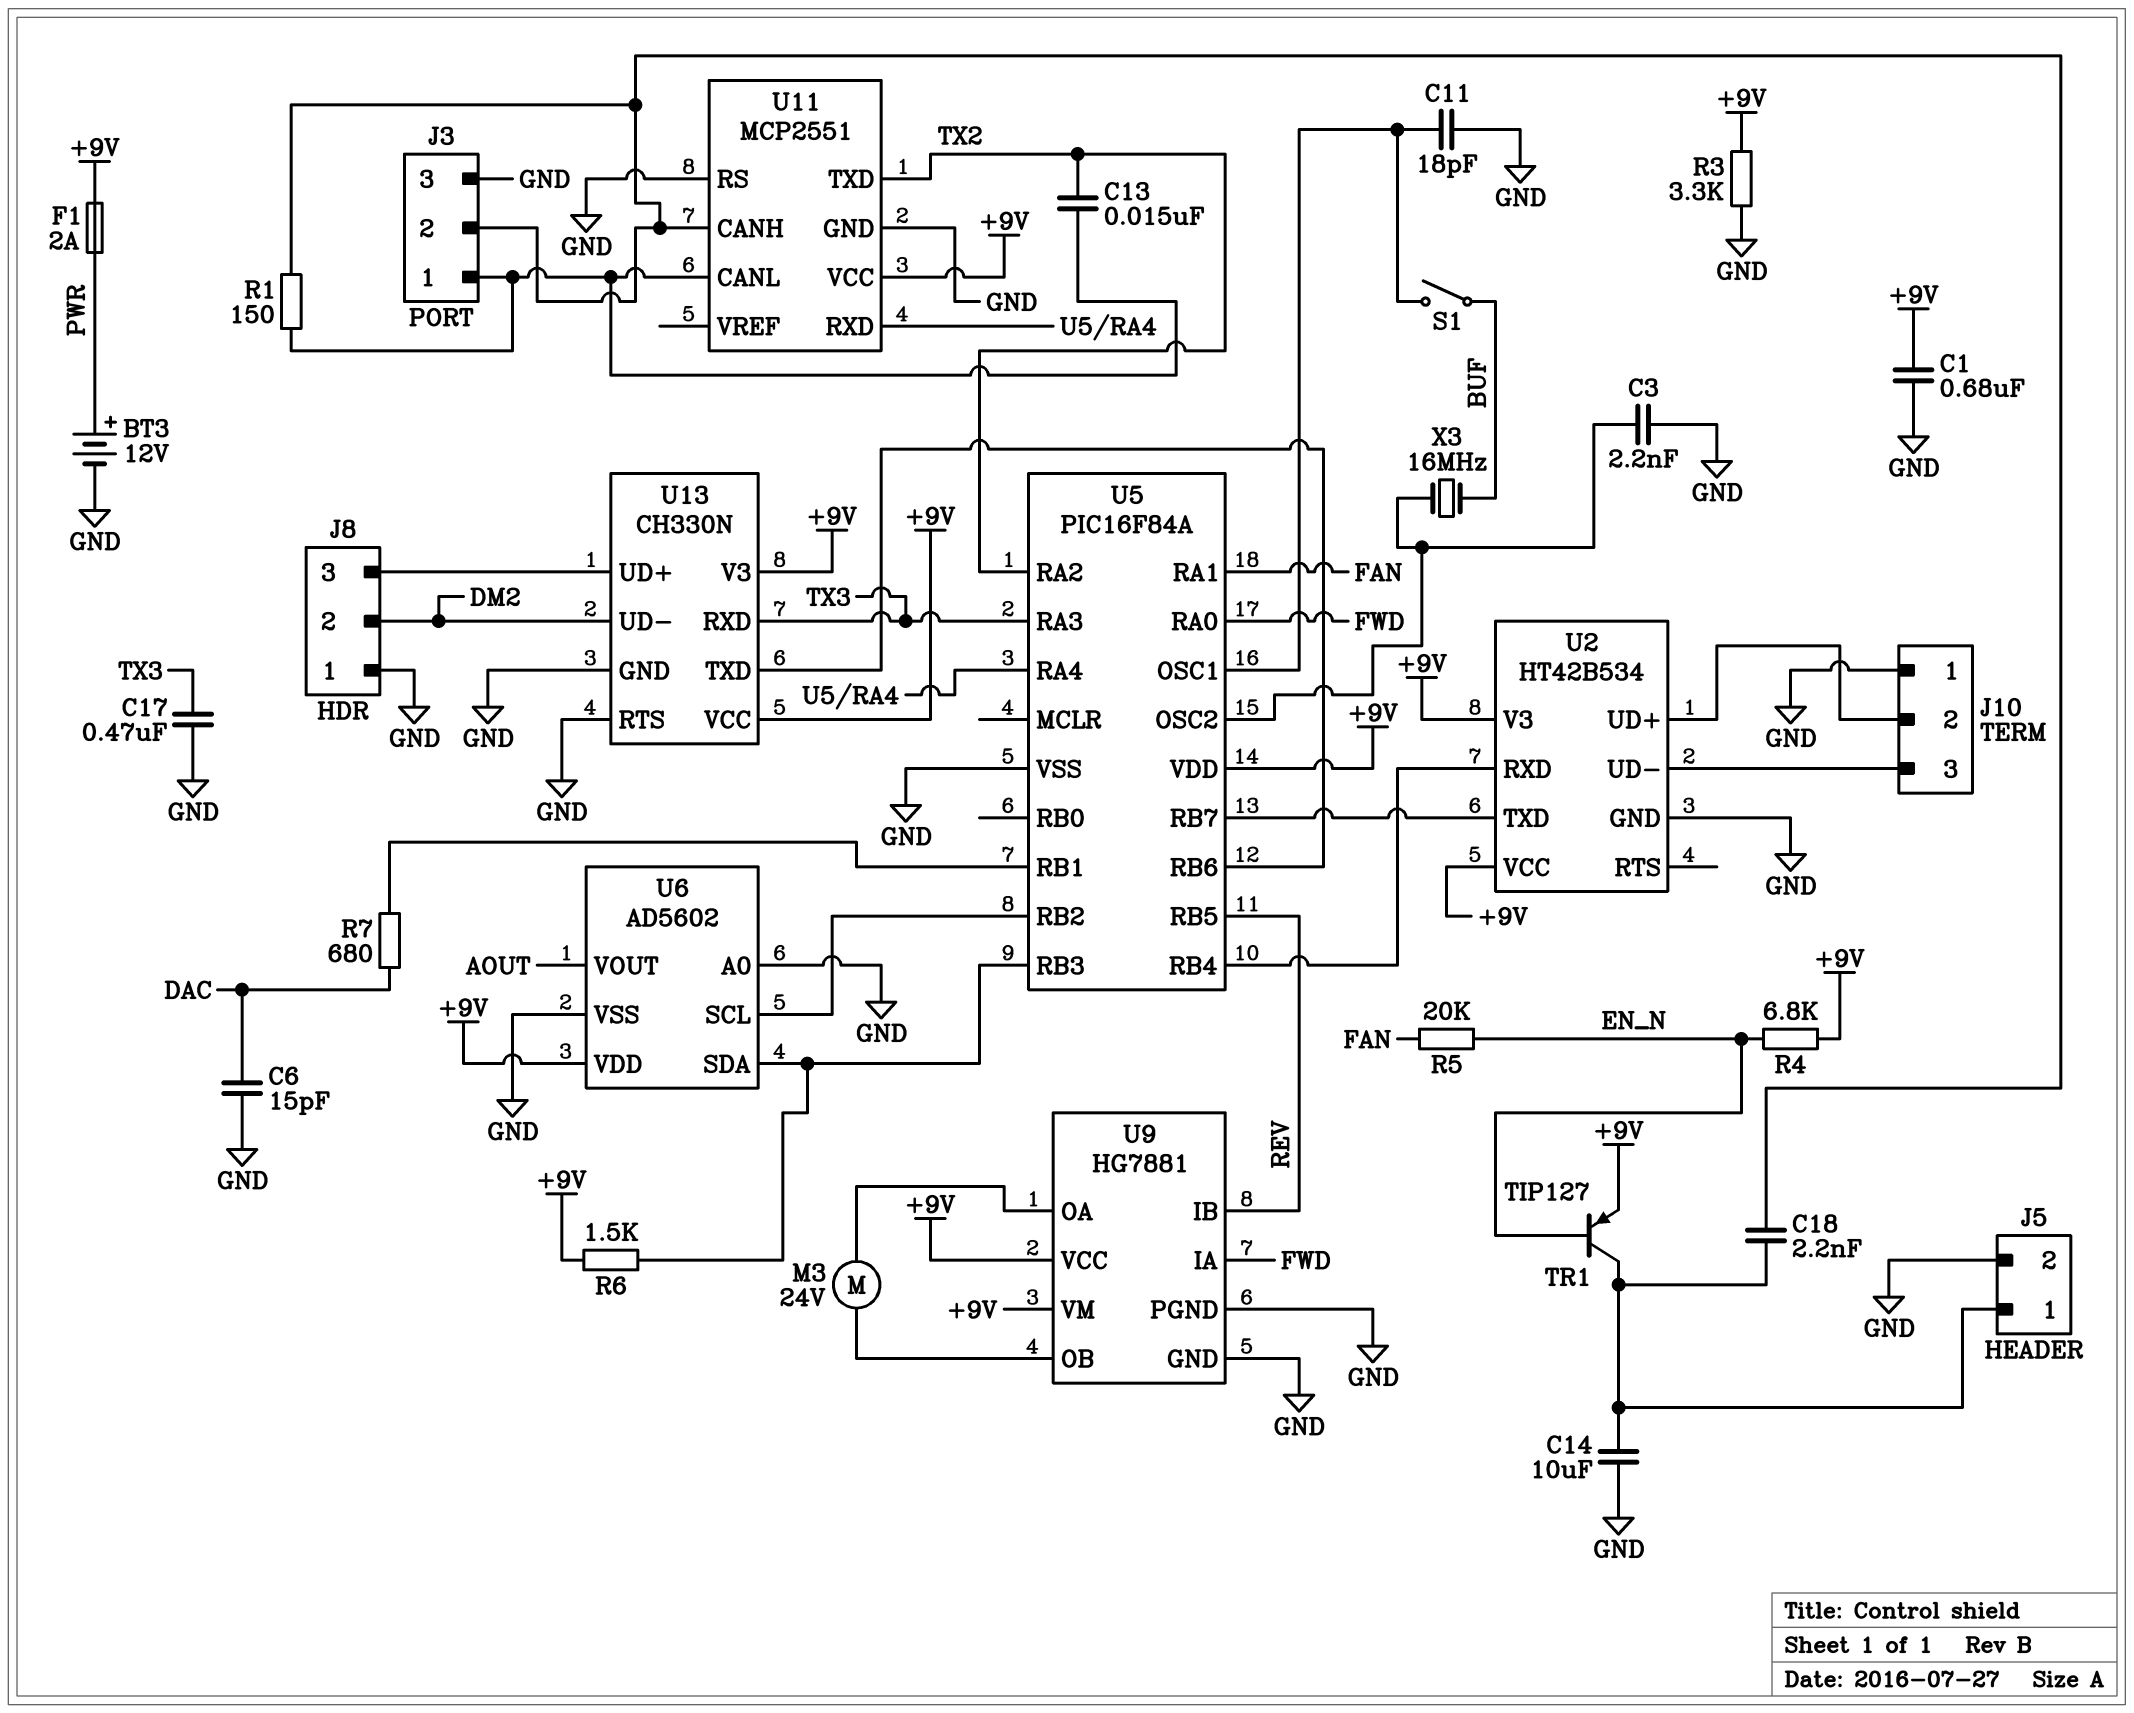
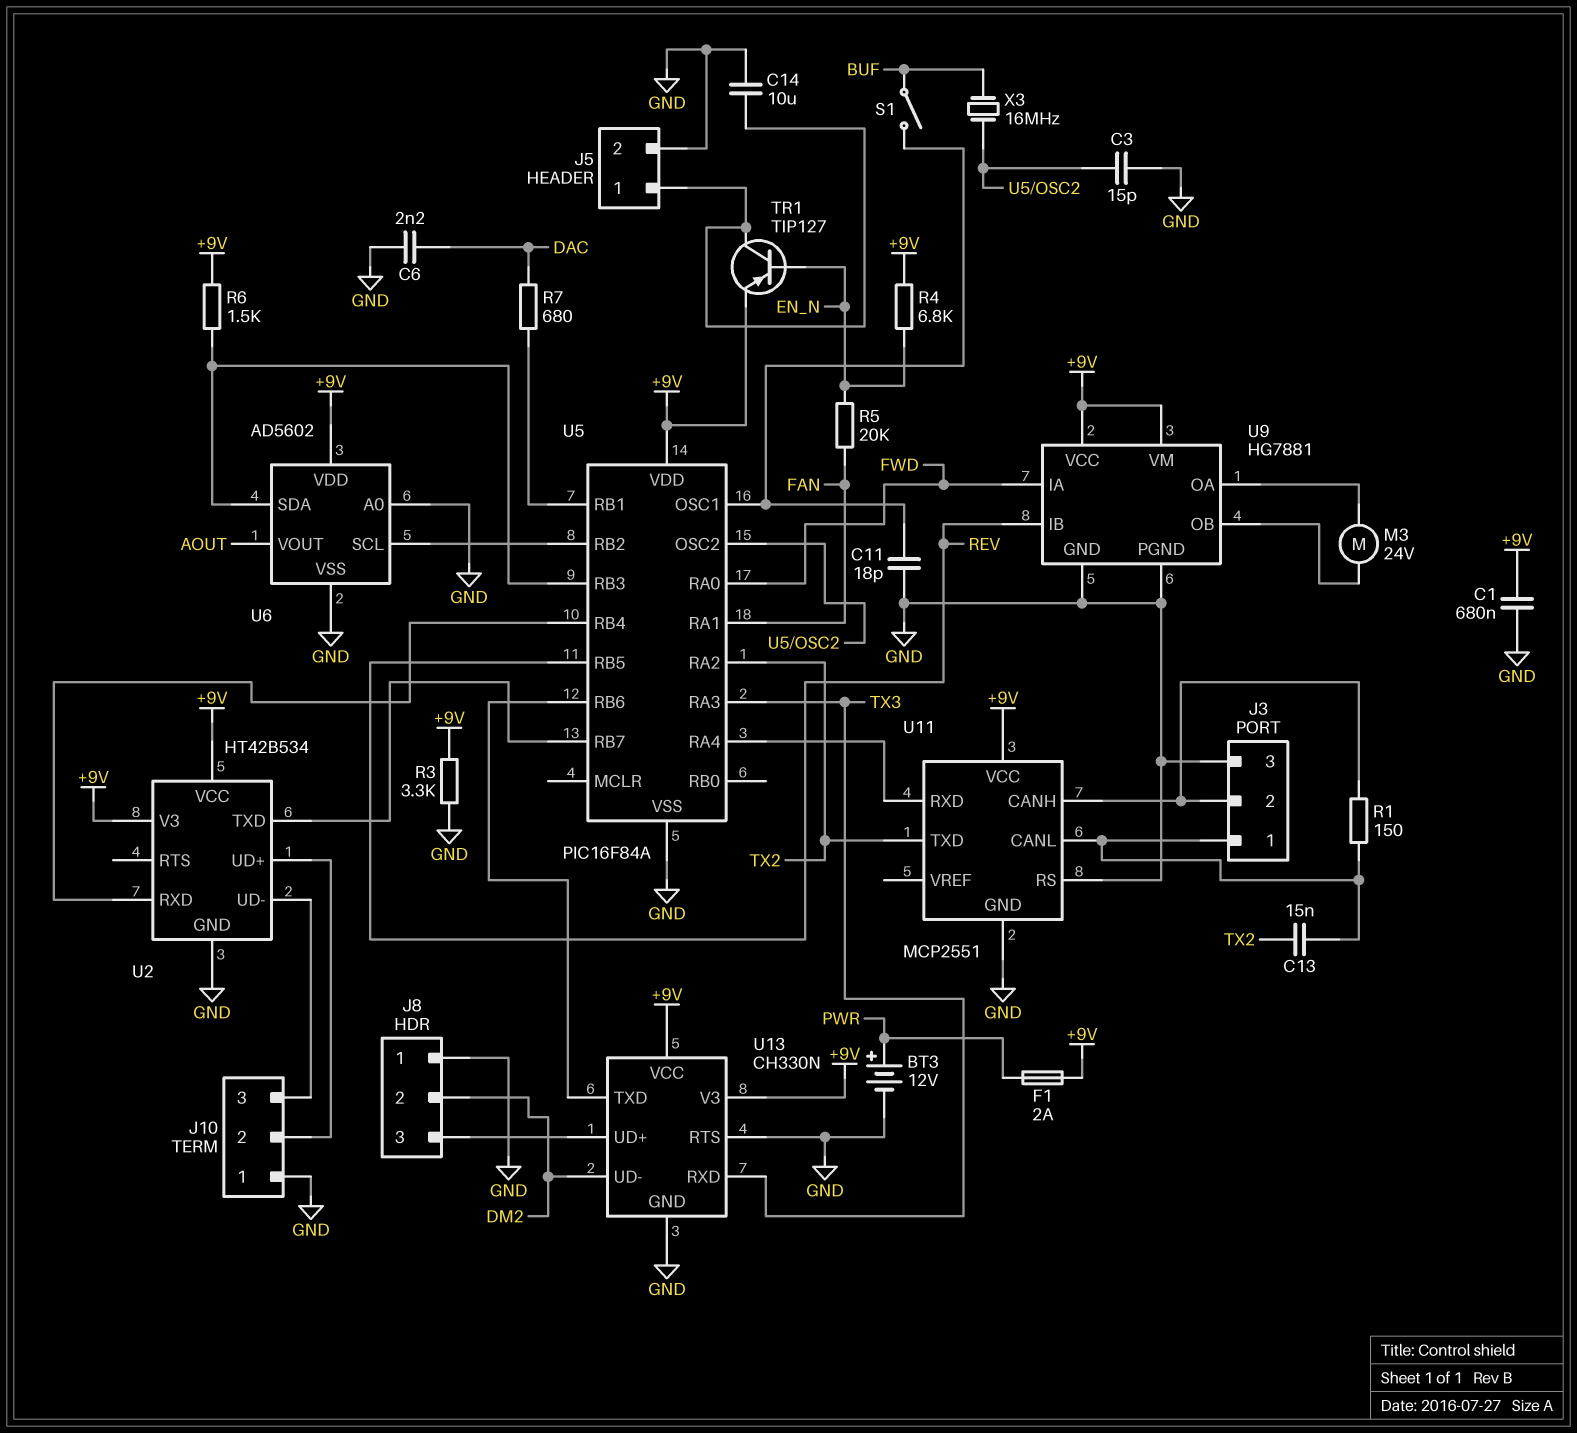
C3: 2.2nF (GND, U5/OSC2) -> 15pF (GND, U5/OSC2)
C6: 15pF (DAC, GND) -> 2.2nF (DAC, GND)
C17: 470nF (GND, TX3) -> none
C18: 2.2nF (J3/2, J5/1) -> none

